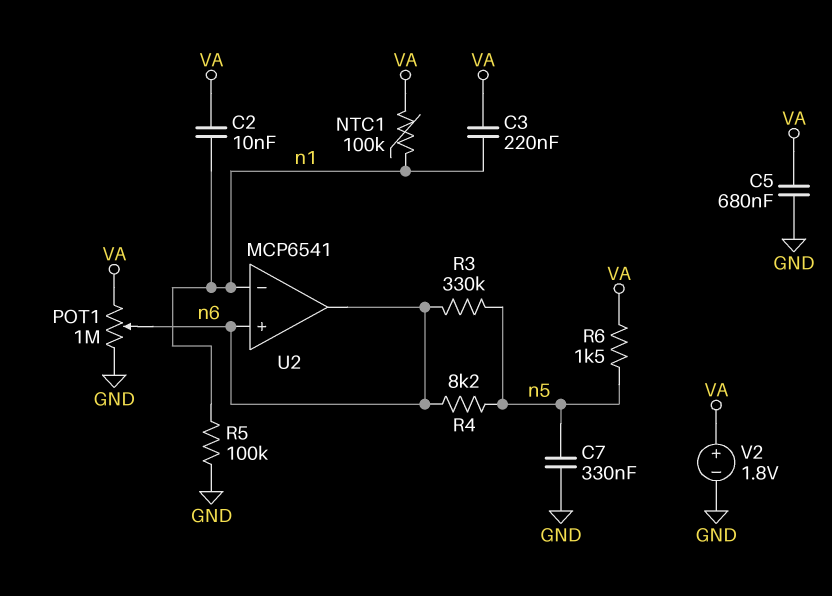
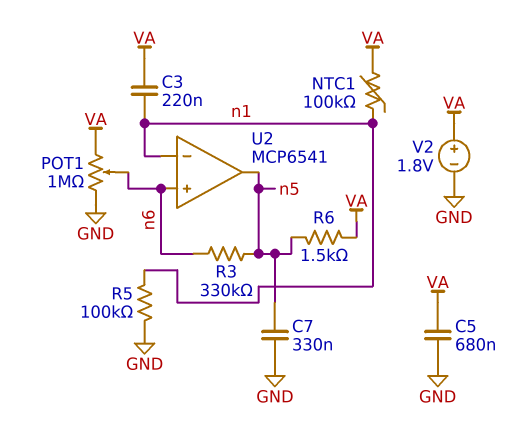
C2: 10nF (VA, n1) -> none
R4: 8.2k (n5, n6) -> none
U2 pin out: n6 -> n5

